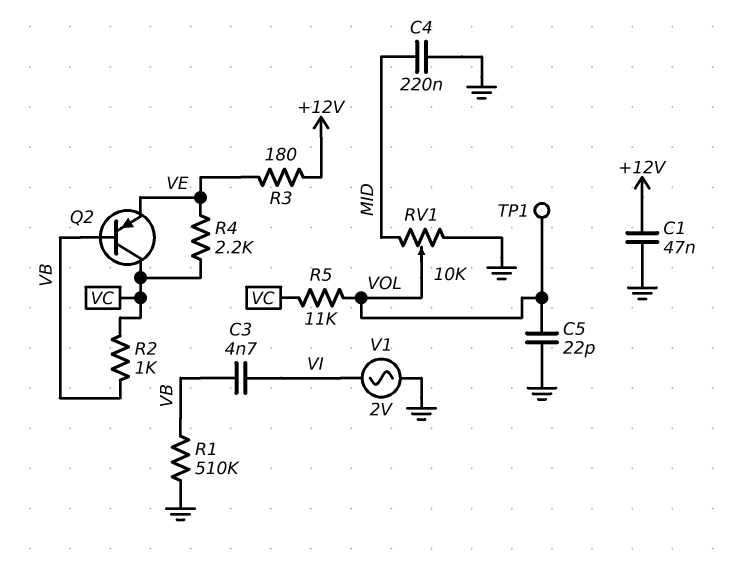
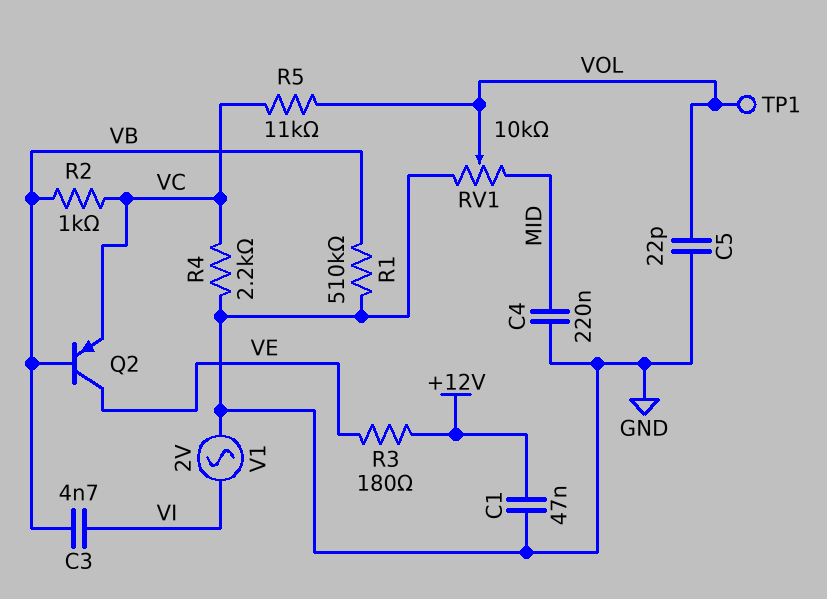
Q2: PNP (B VB, C VC, E VE) -> PNP (B VB, C VE, E VC)
R4: 2.2k (VC, VE) -> 2.2k (GND, VC)

